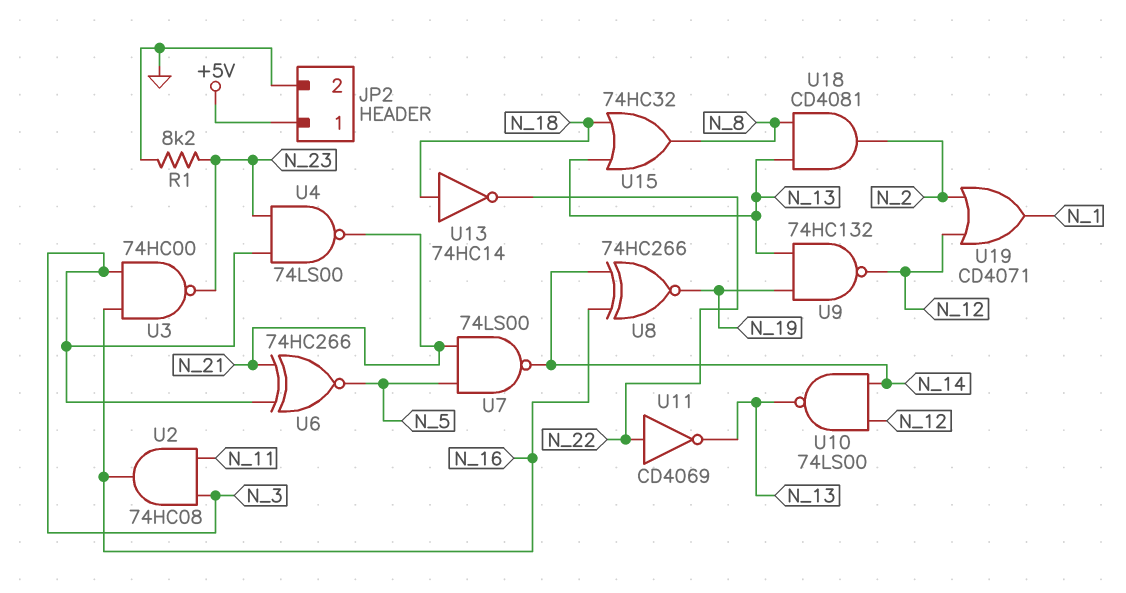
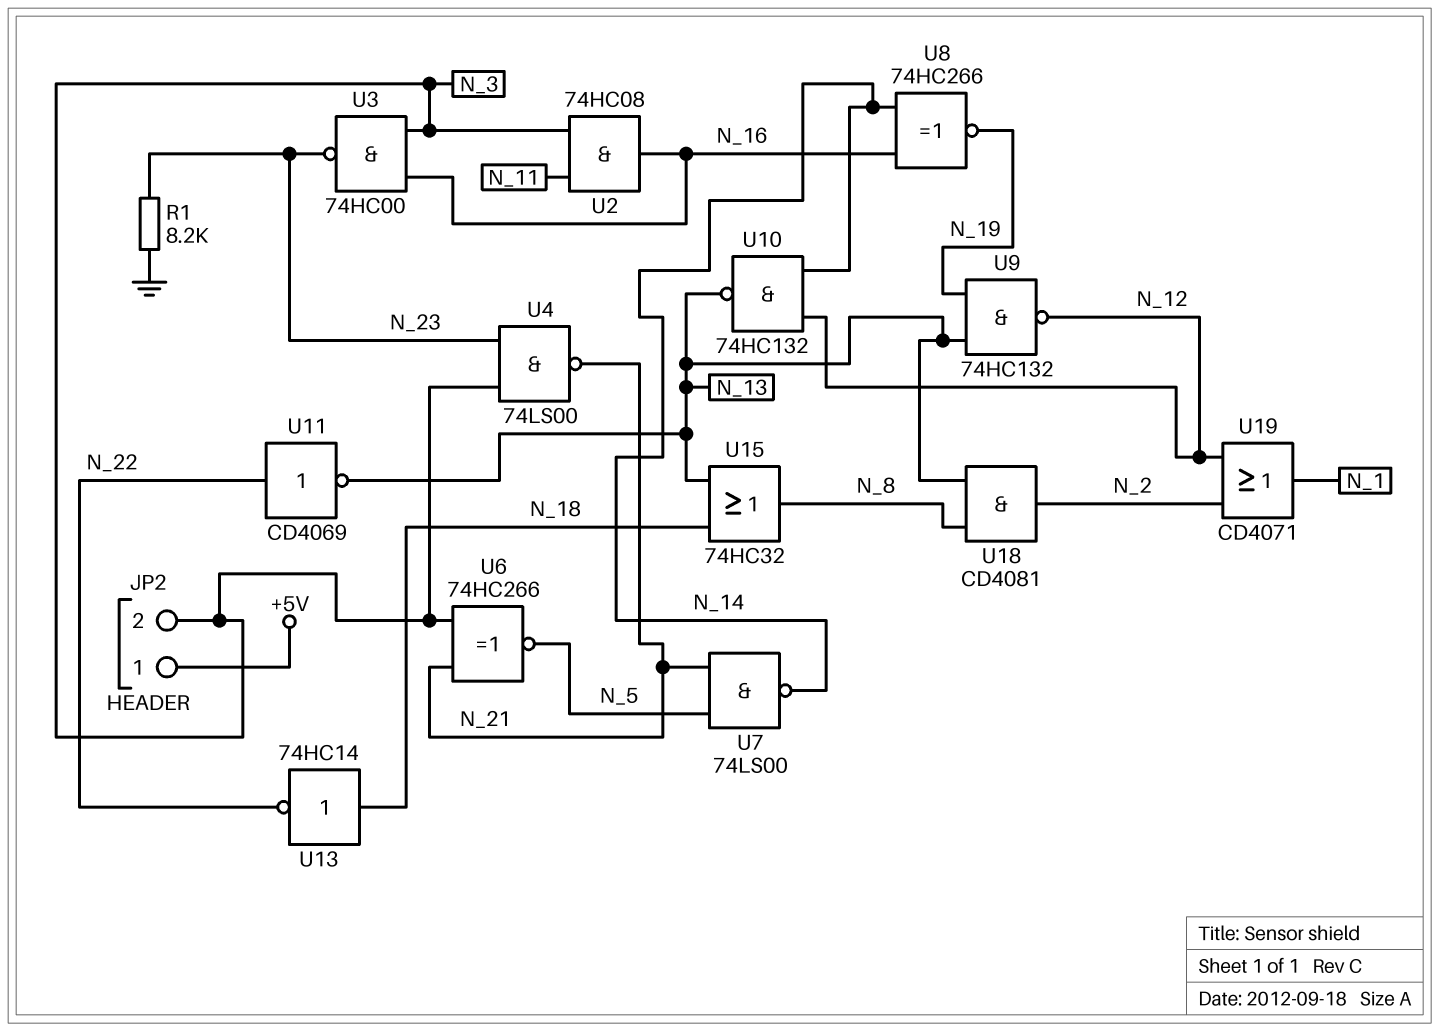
JP2 pin 2: GND -> N_3
U10: NAND 74LS00 (in N_12, in N_14, out N_13) -> NAND 74HC132 (in N_12, in N_14, out N_13)

